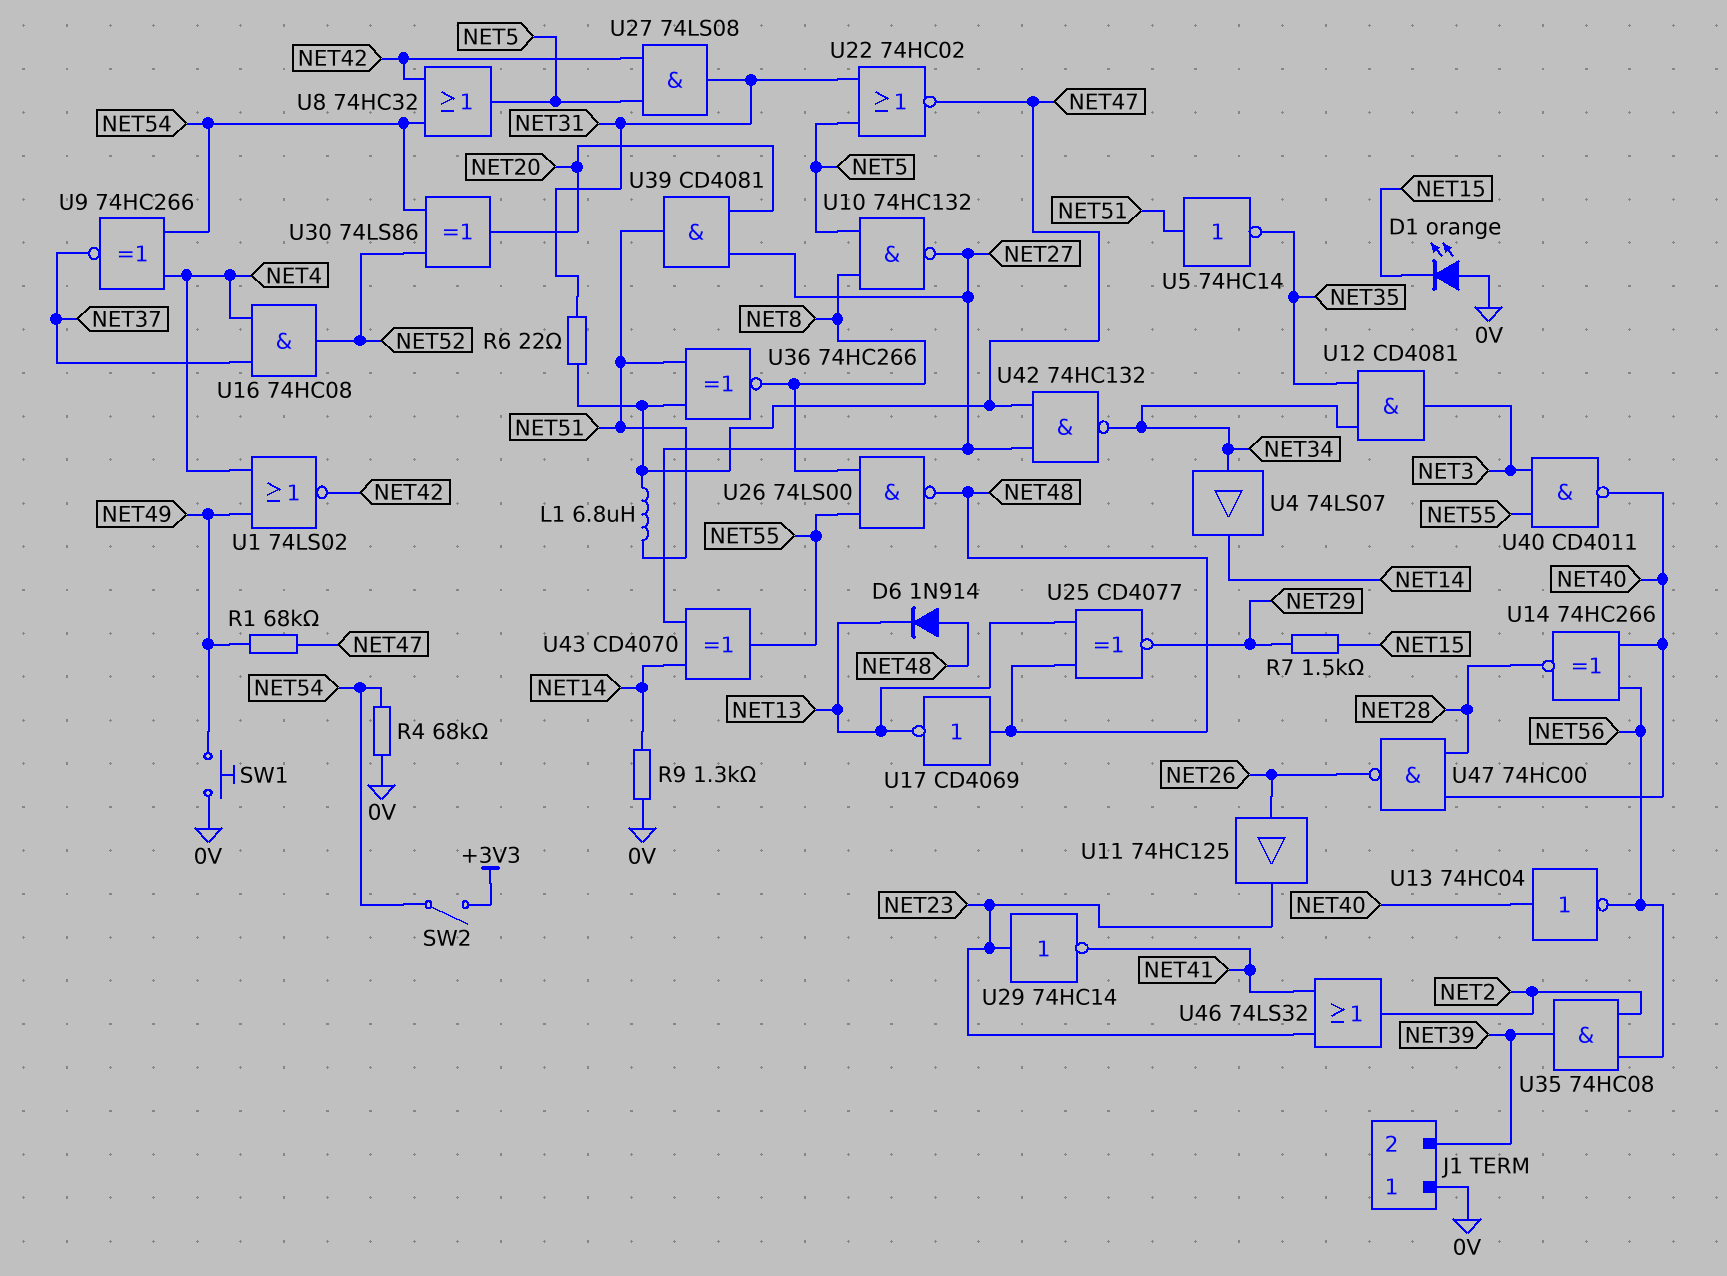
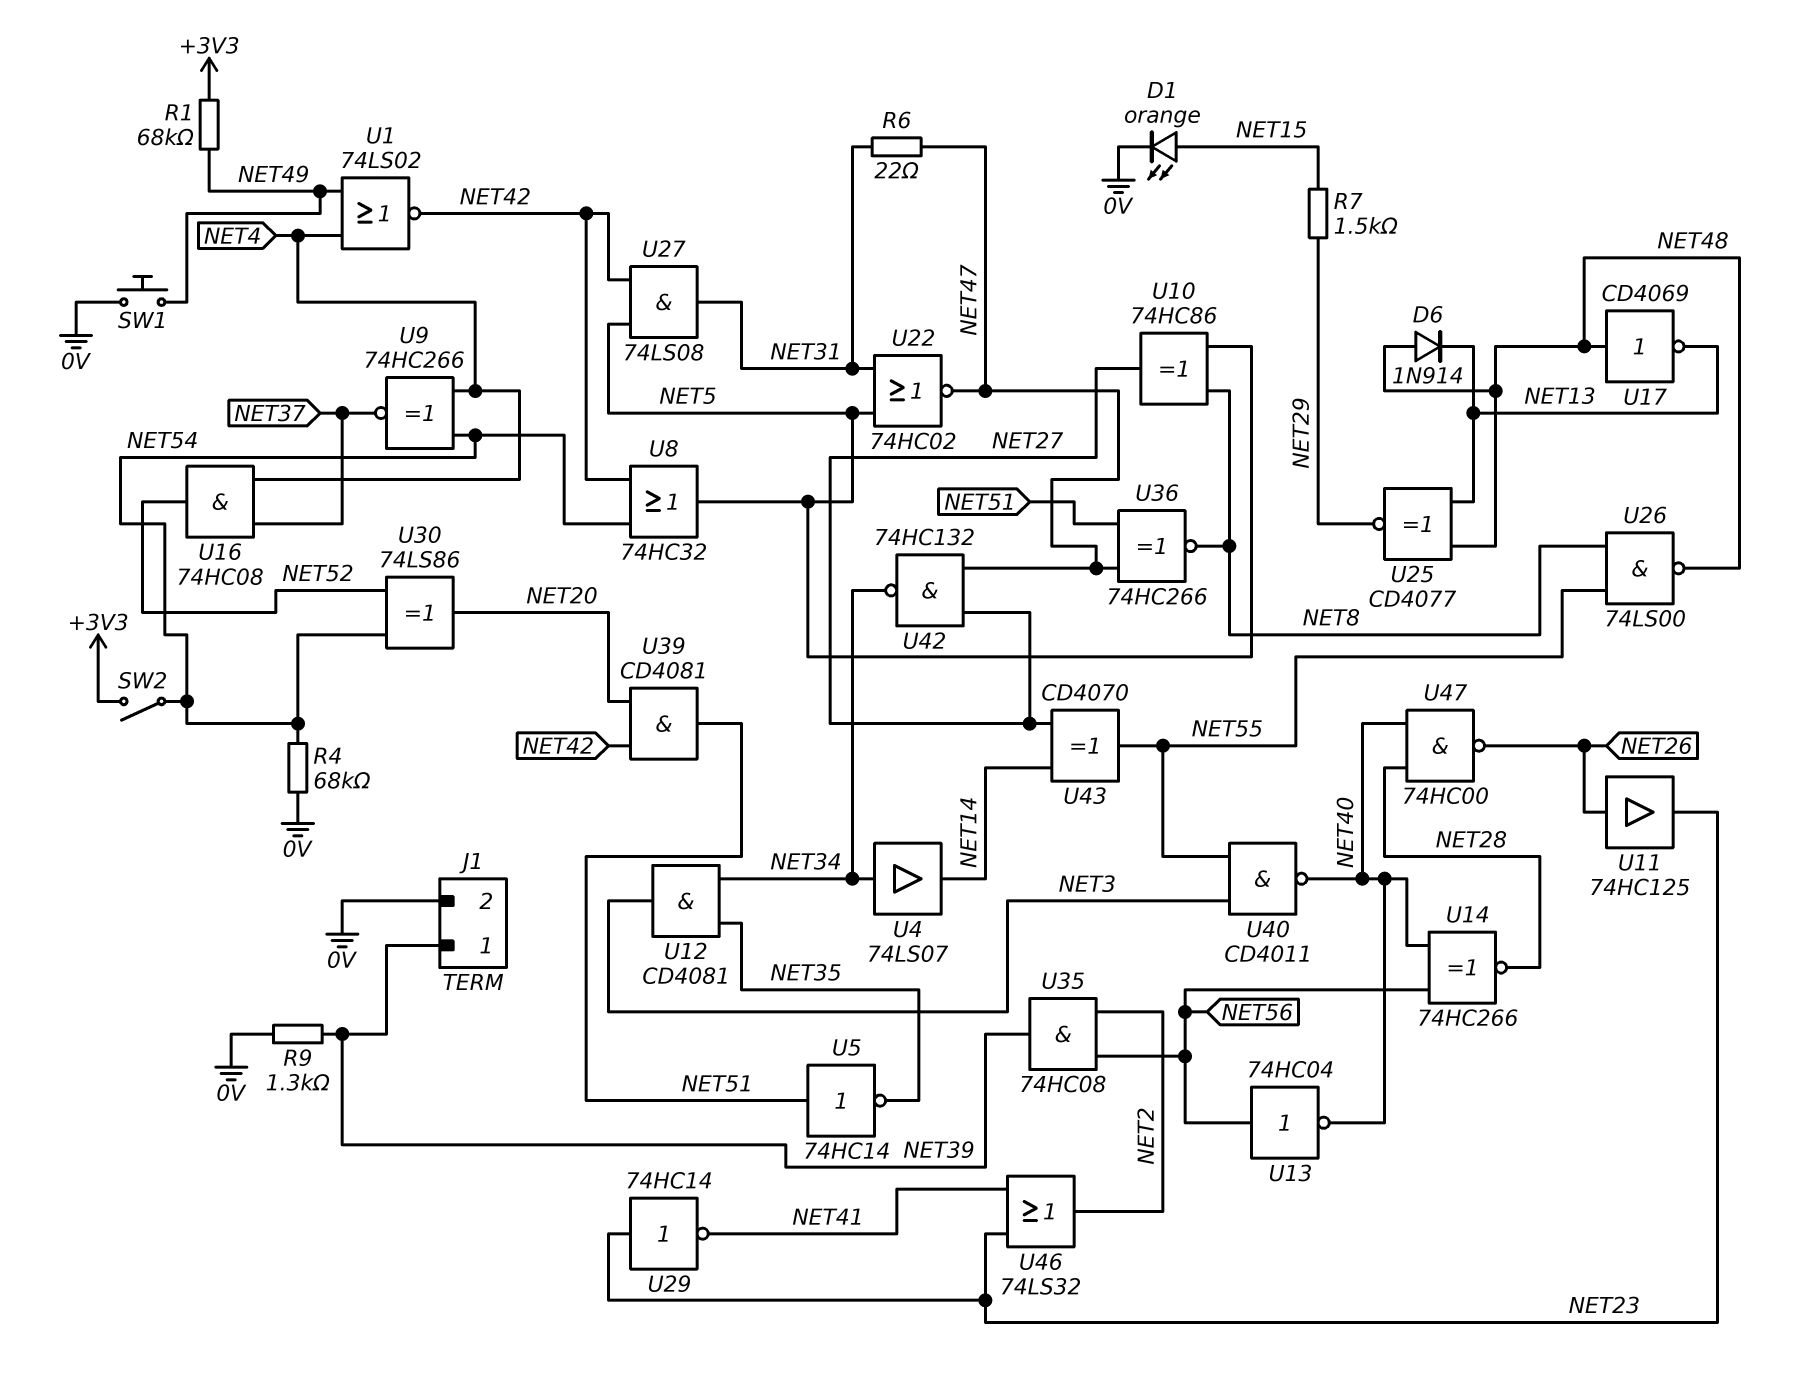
D1: LED orange (A 0V, K NET15) -> LED orange (A NET15, K 0V)
J1 pin 1: 0V -> NET39
J1 pin 2: NET39 -> 0V
L1: 6.8uH (NET47, NET51) -> none
R1: 68k (NET47, NET49) -> 68k (+3V3, NET49)
R9: 1.3k (0V, NET14) -> 1.3k (0V, NET39)
U10: NAND 74HC132 (in NET5, in NET8, out NET27) -> XOR 74HC86 (in NET5, in NET8, out NET27)
U13: NOT 74HC04 (in NET40, out NET56) -> NOT 74HC04 (in NET56, out NET40)
U39: AND CD4081 (in NET20, in NET27, out NET51) -> AND CD4081 (in NET20, in NET42, out NET51)

